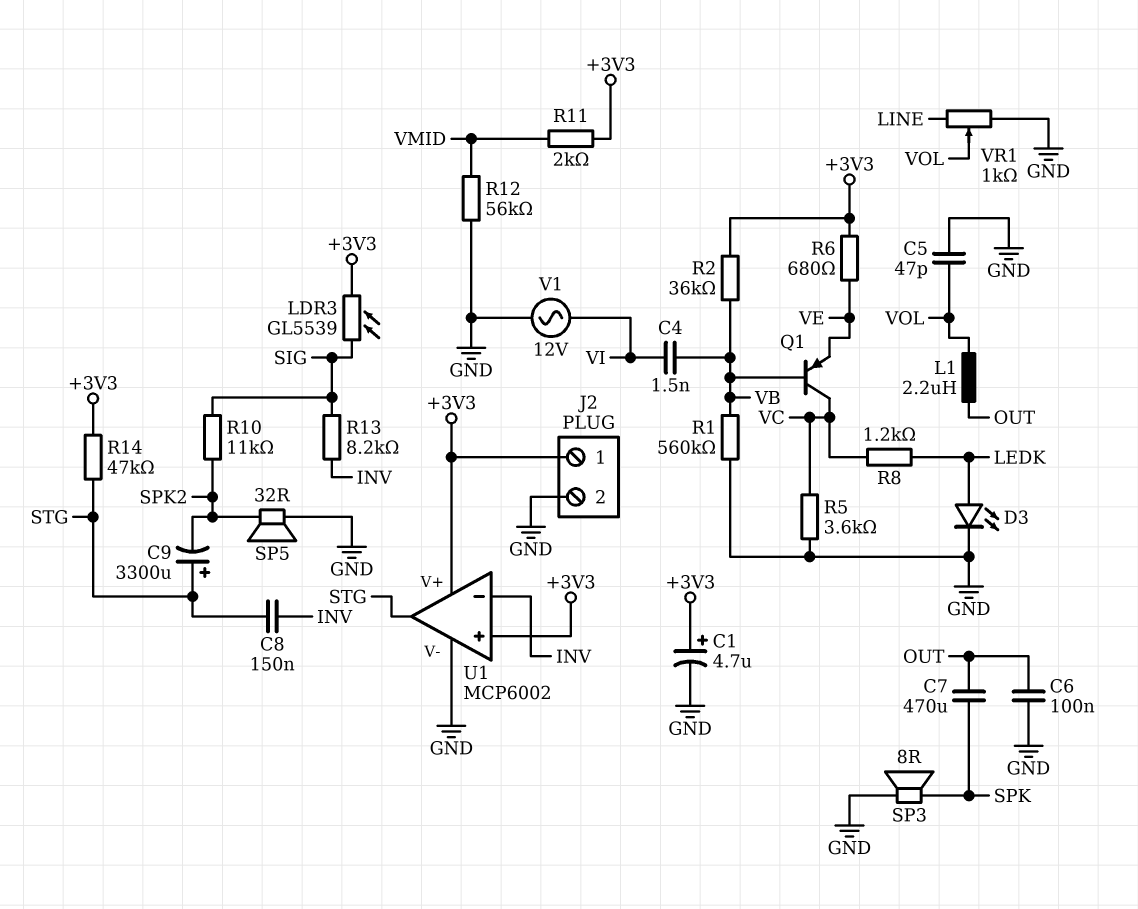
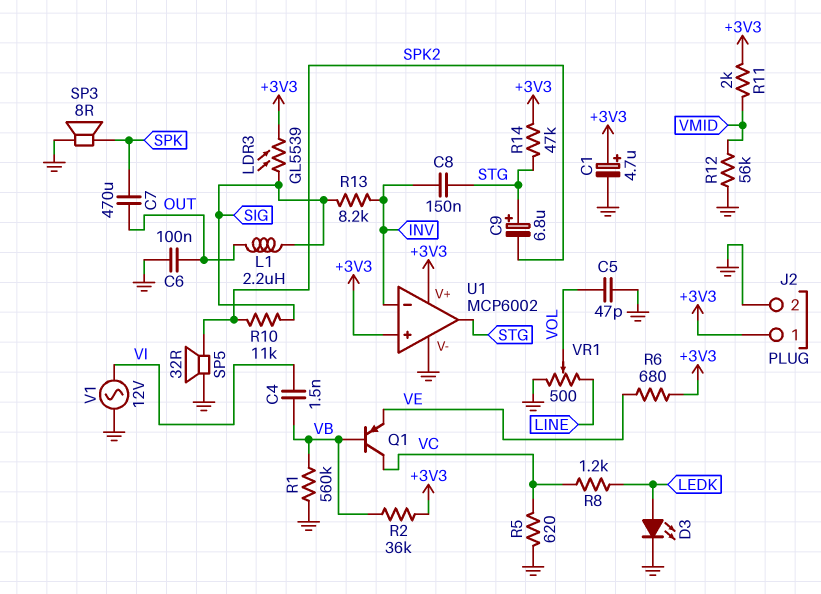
C9: 3300uF (plus STG, minus SPK2) -> 6.8uF (plus STG, minus SPK2)
L1: 2.2uH (OUT, VOL) -> 2.2uH (OUT, SIG)
R5: 3.6k (GND, VC) -> 620 (GND, VC)
VR1: 1k (GND, LINE, wiper VOL) -> 500 (GND, LINE, wiper VOL)

